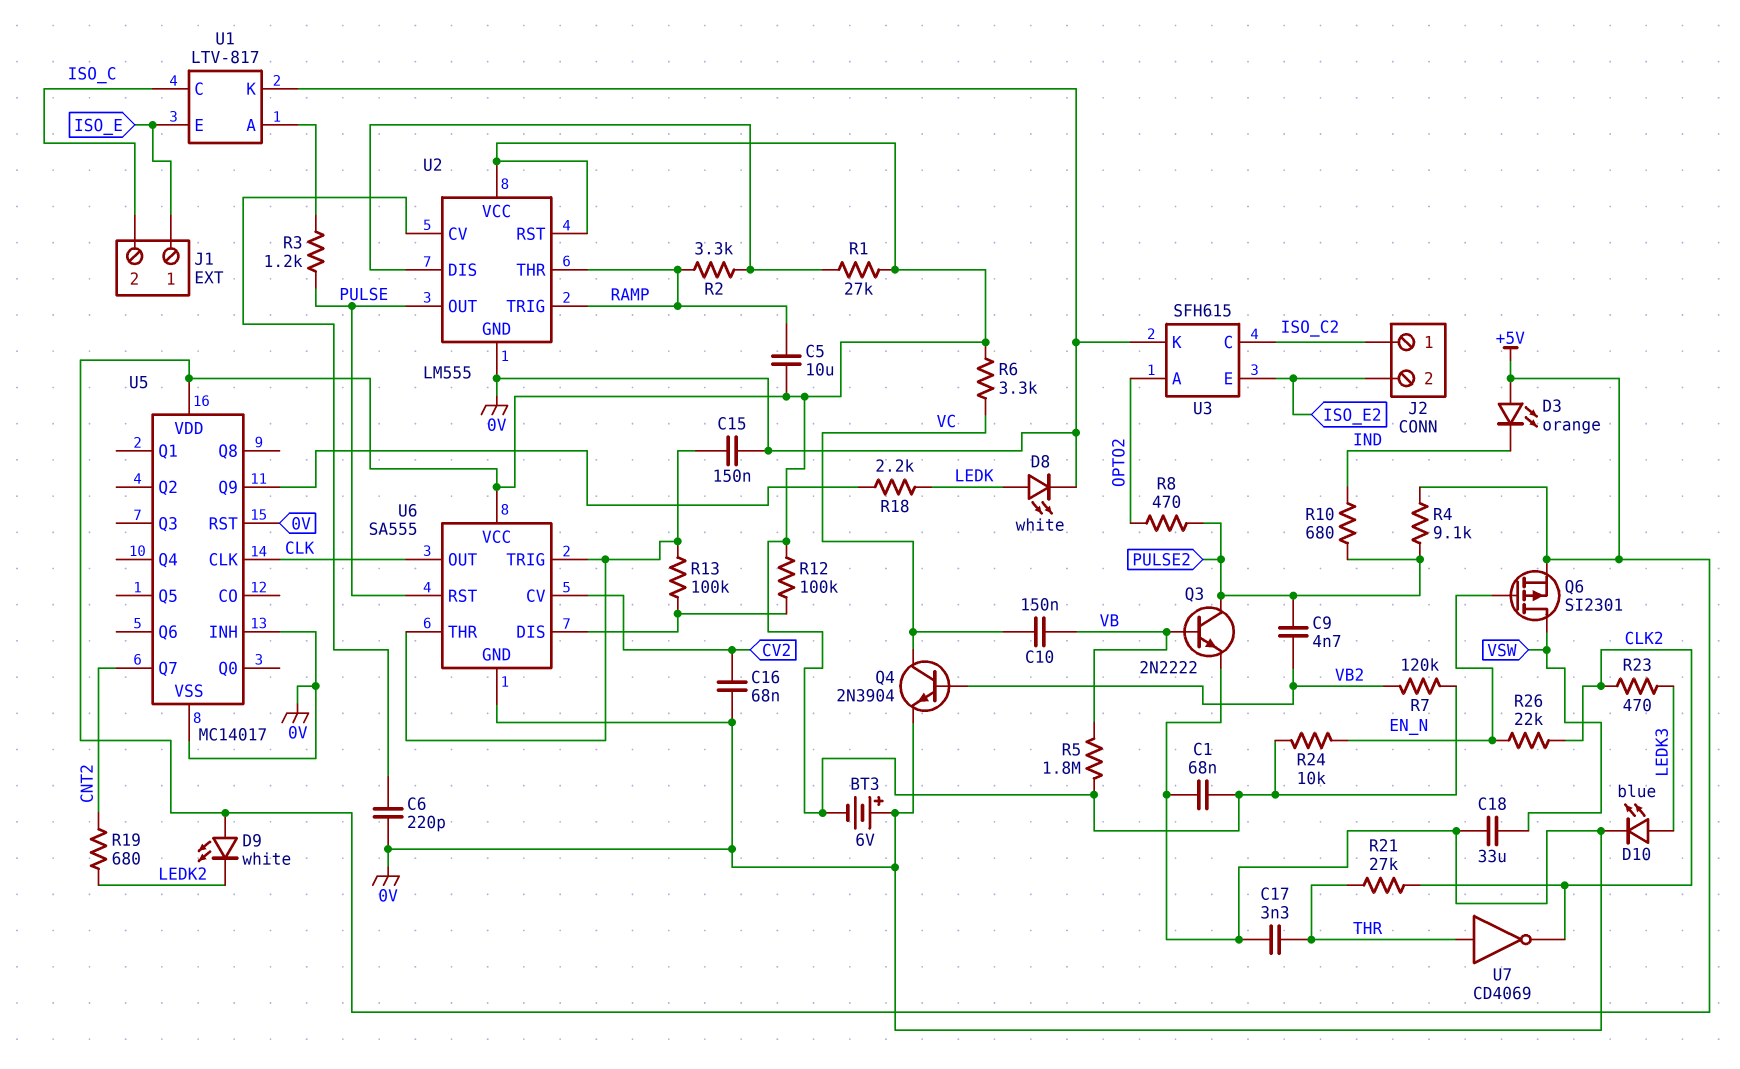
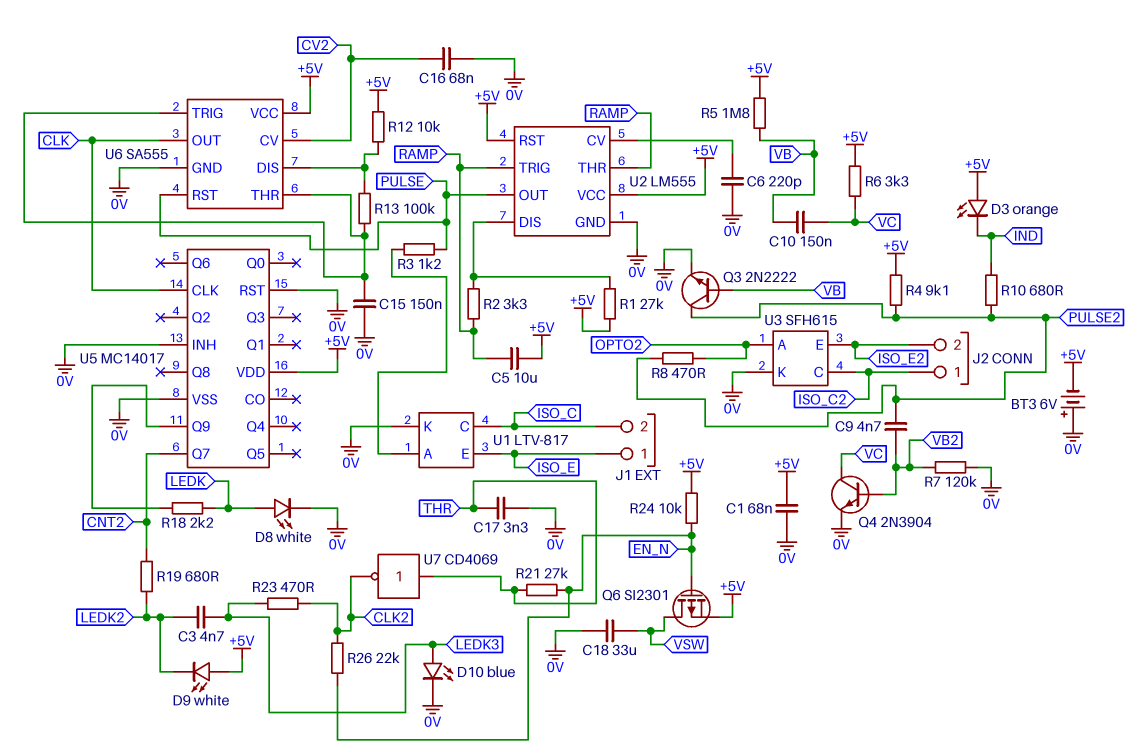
C3: none -> 4.7nF (LEDK2, LEDK3)
R7: 120k (+5V, VB2) -> 120k (0V, VB2)
R12: 100k (+5V, U6/DIS) -> 10k (+5V, U6/DIS)
R21: 27k (CLK2, THR) -> 27k (EN_N, THR)

